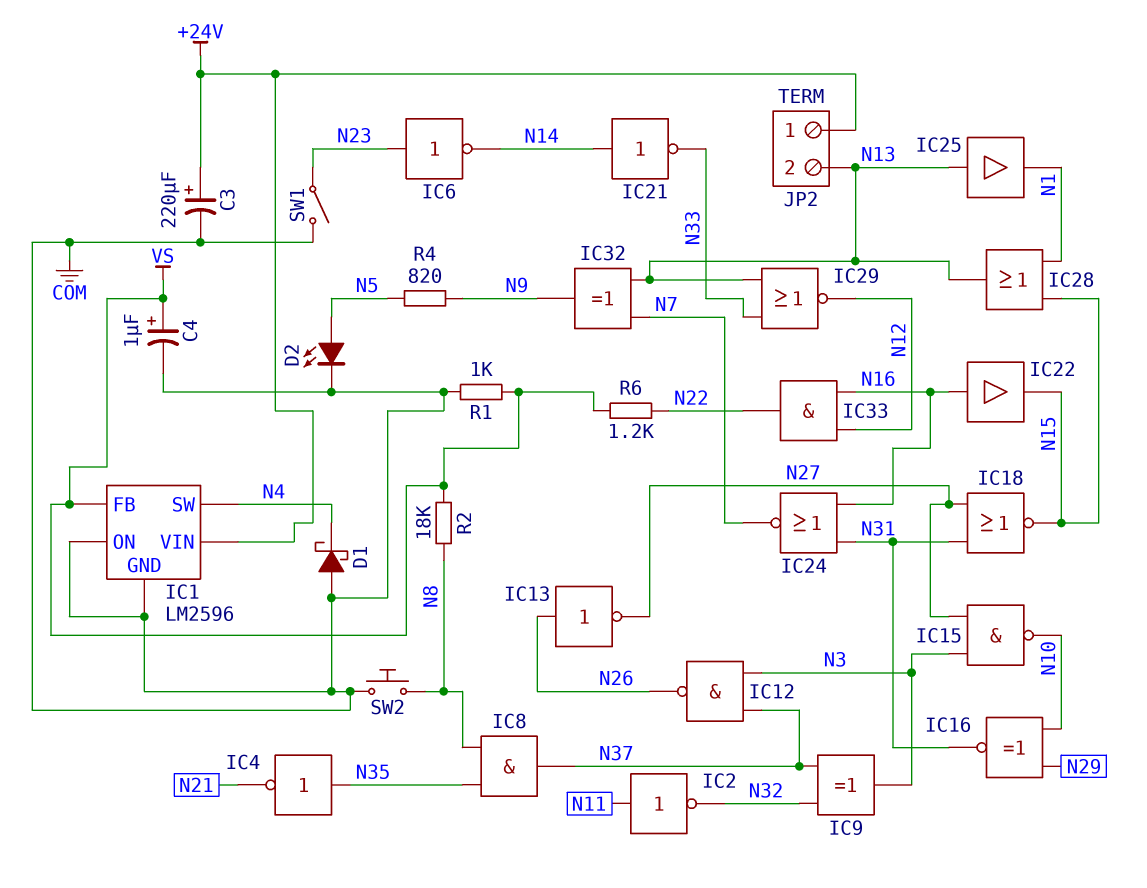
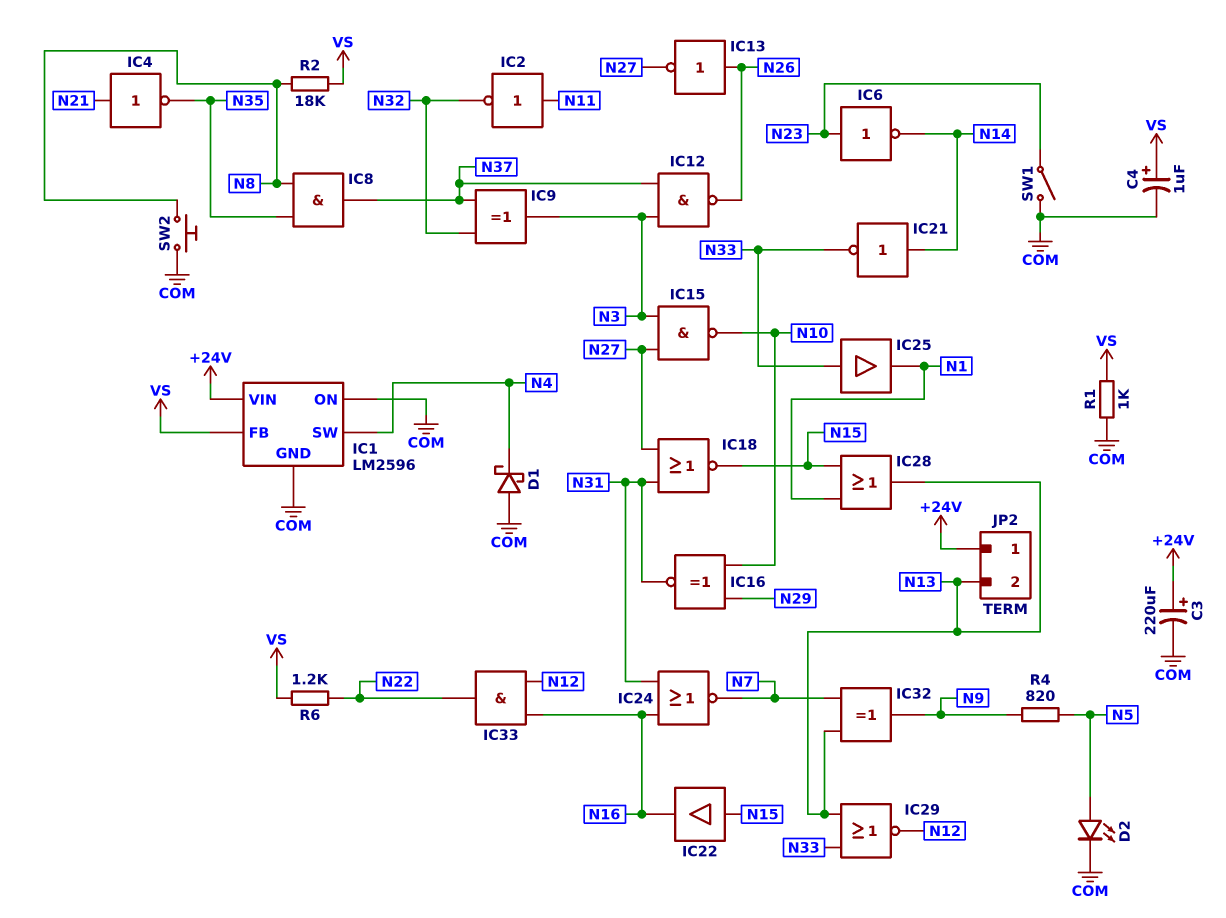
IC4: NOT (in N35, out N21) -> NOT (in N21, out N35)
IC22: buffer (in N16, out N15) -> buffer (in N15, out N16)
IC25: buffer (in N13, out N1) -> buffer (in N33, out N1)

